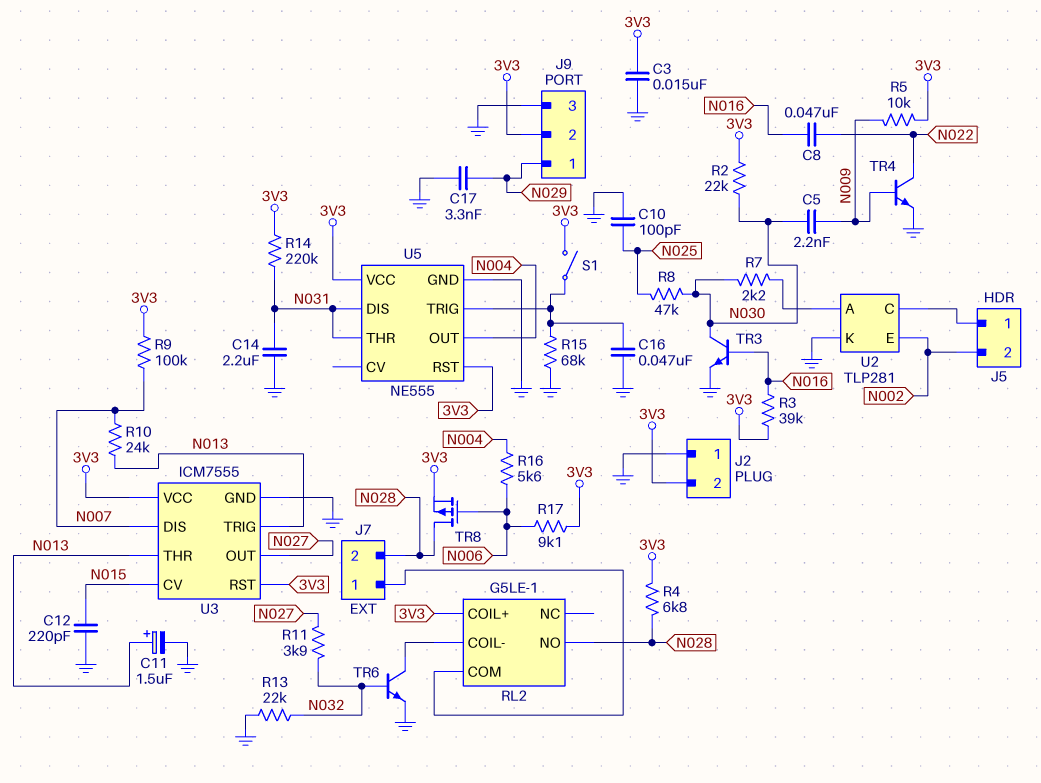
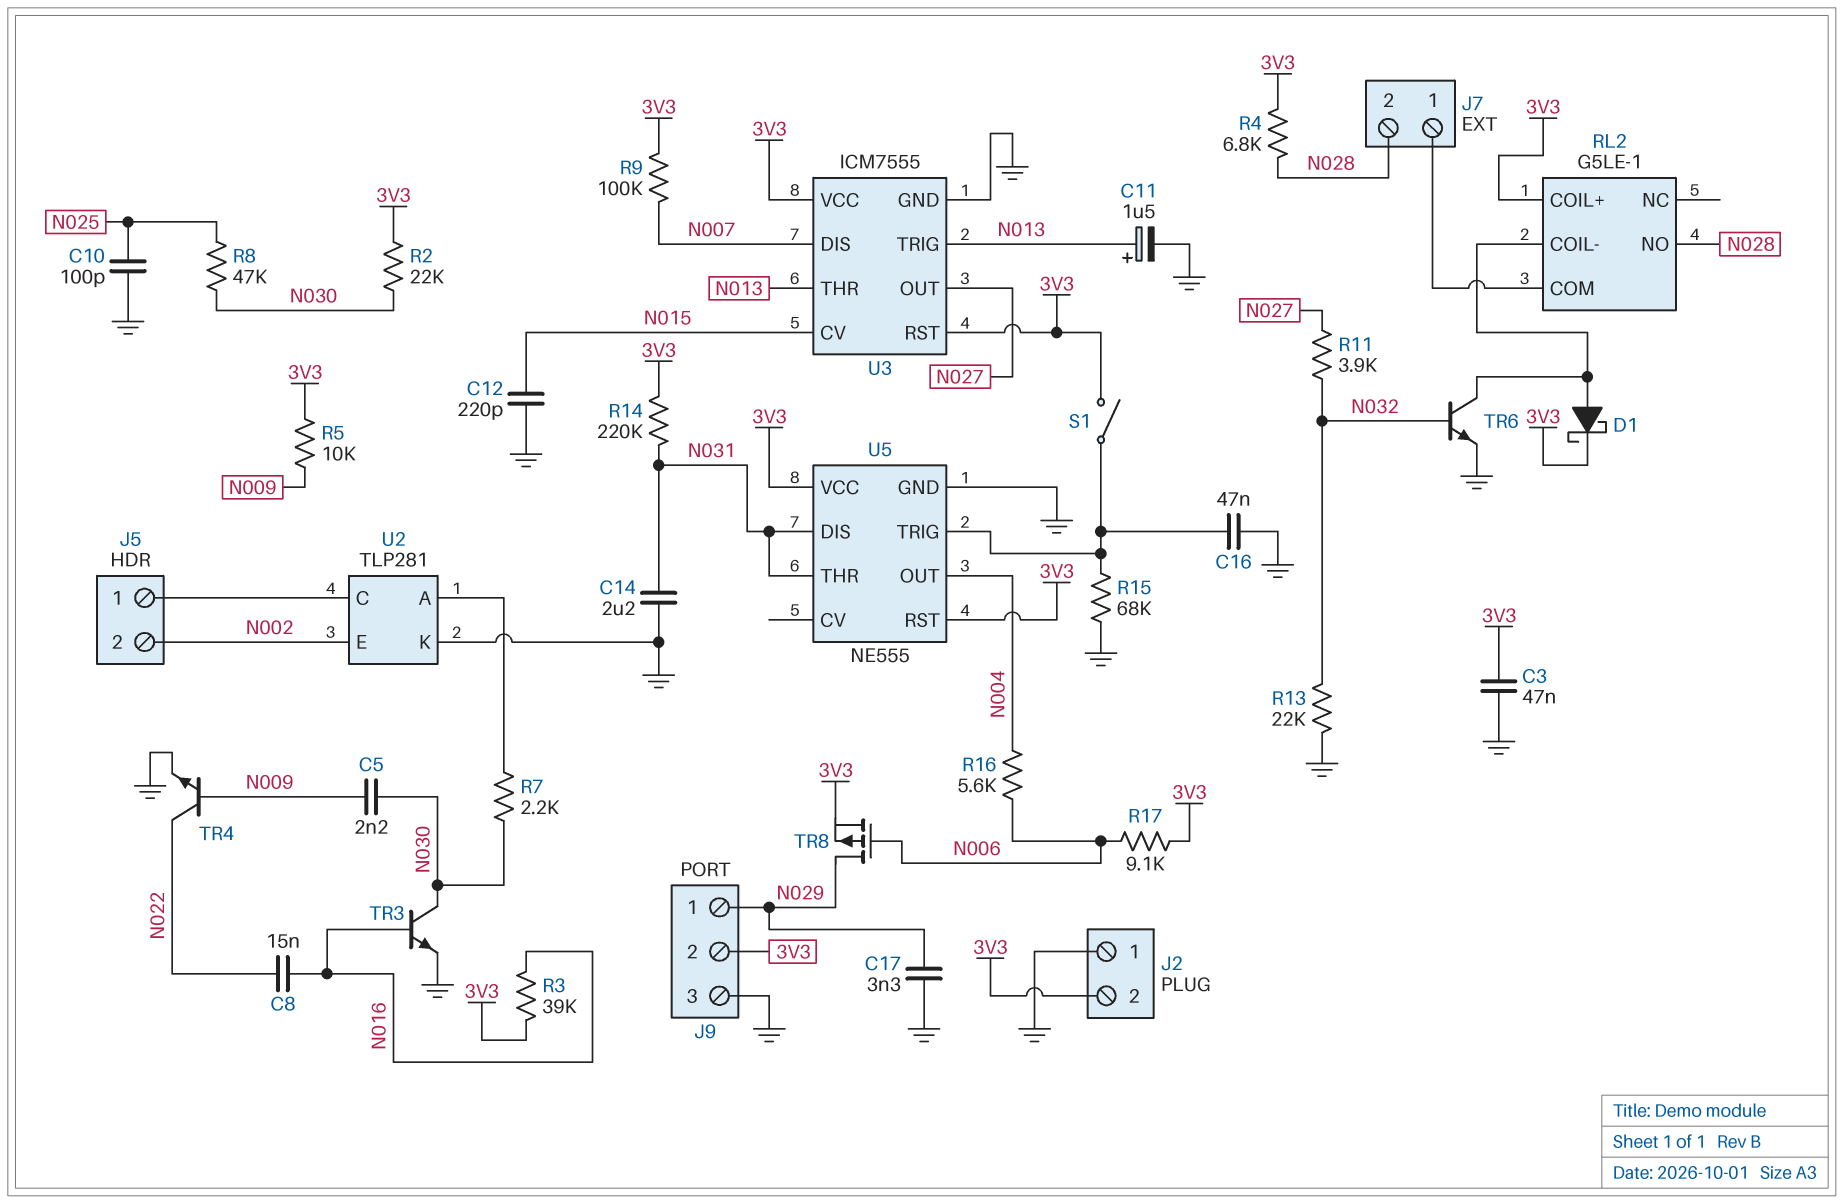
C3: 15nF (3V3, GND) -> 47nF (3V3, GND)
C8: 47nF (N016, N022) -> 15nF (N016, N022)
D1: none -> schottky (A RL2/COIL-, K 3V3)
R10: 24k (N007, N013) -> none
TR8: PMOS (G N006, D N028, S 3V3) -> PMOS (G N006, D N029, S 3V3)

